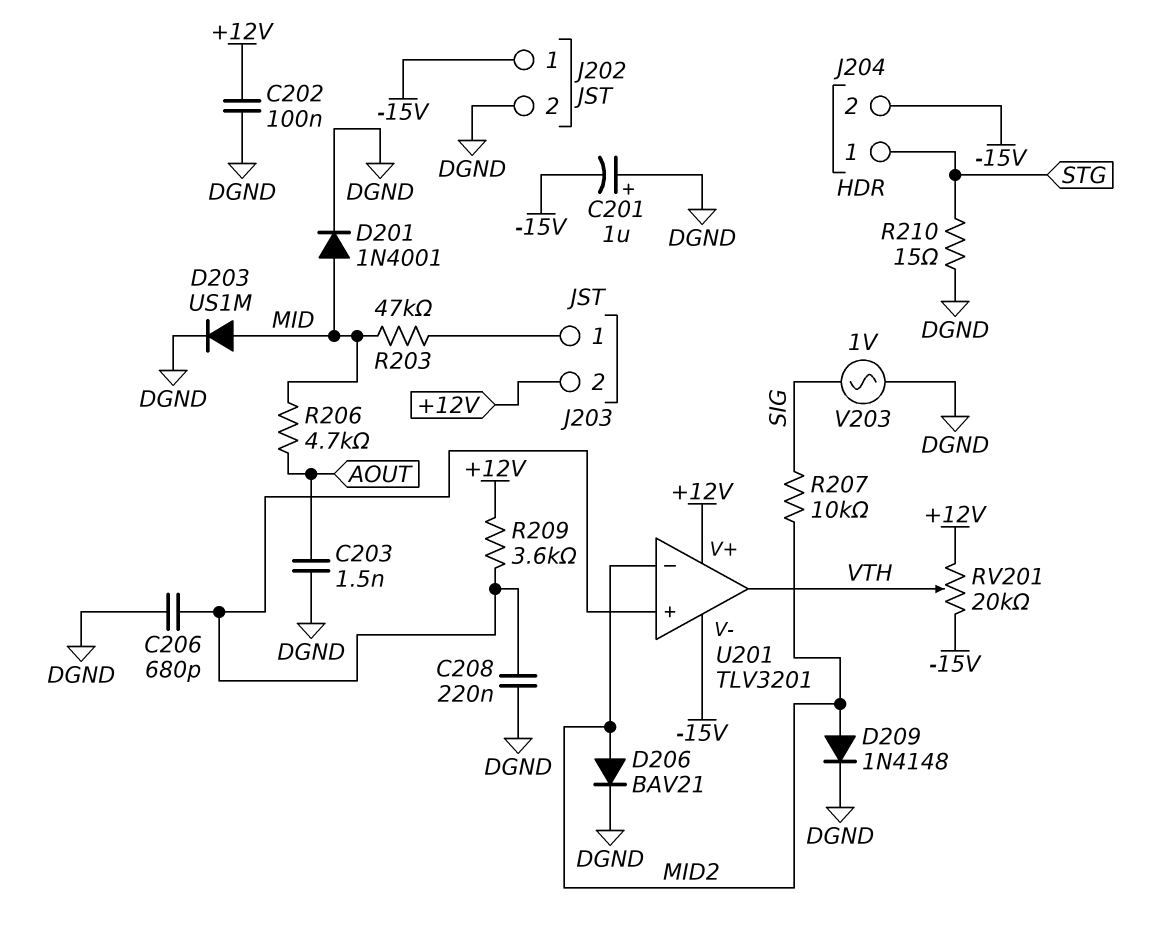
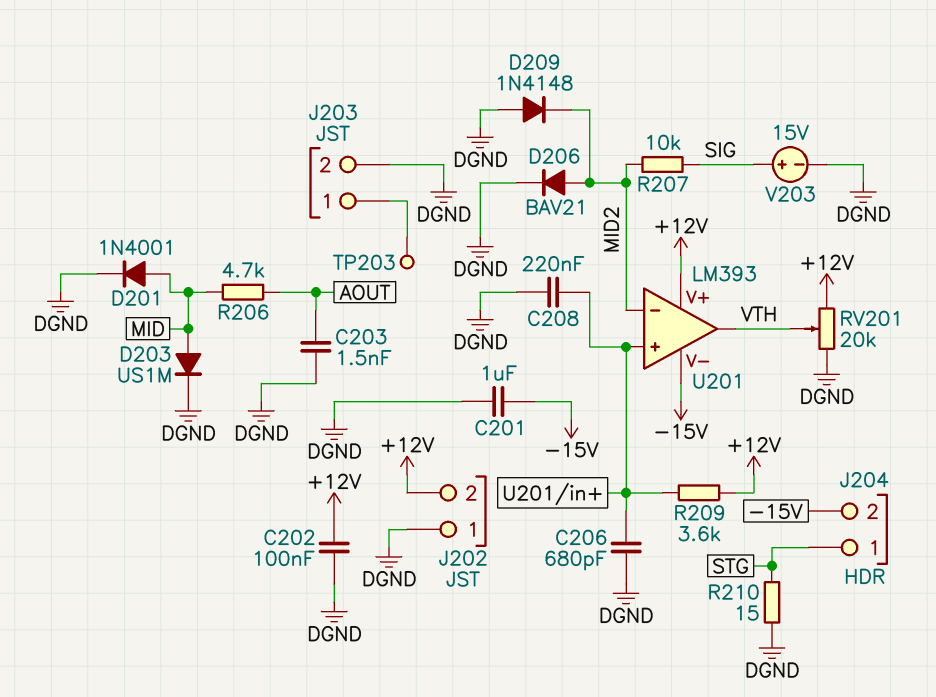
C201: 1uF (plus DGND, minus -15V) -> 1uF (-15V, DGND)
D209: diode 1N4148 (A MID2, K DGND) -> diode 1N4148 (A DGND, K MID2)
J202 pin 1: -15V -> DGND
J202 pin 2: DGND -> +12V
J203 pin 2: +12V -> DGND
R203: 47k (J203/1, MID) -> none
RV201: 20k (+12V, -15V, wiper VTH) -> 20k (+12V, DGND, wiper VTH)
TP203: none -> test point (J203/1)
U201: TLV3201 -> LM393
V203: AC 1V (DGND, SIG) -> 15V (plus SIG, minus DGND)

